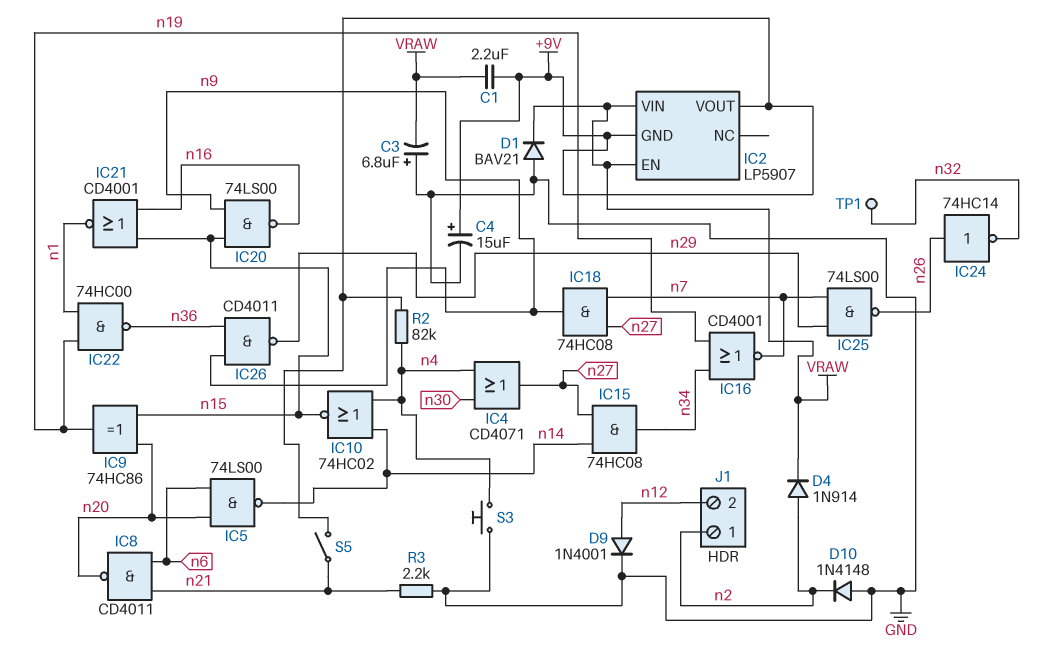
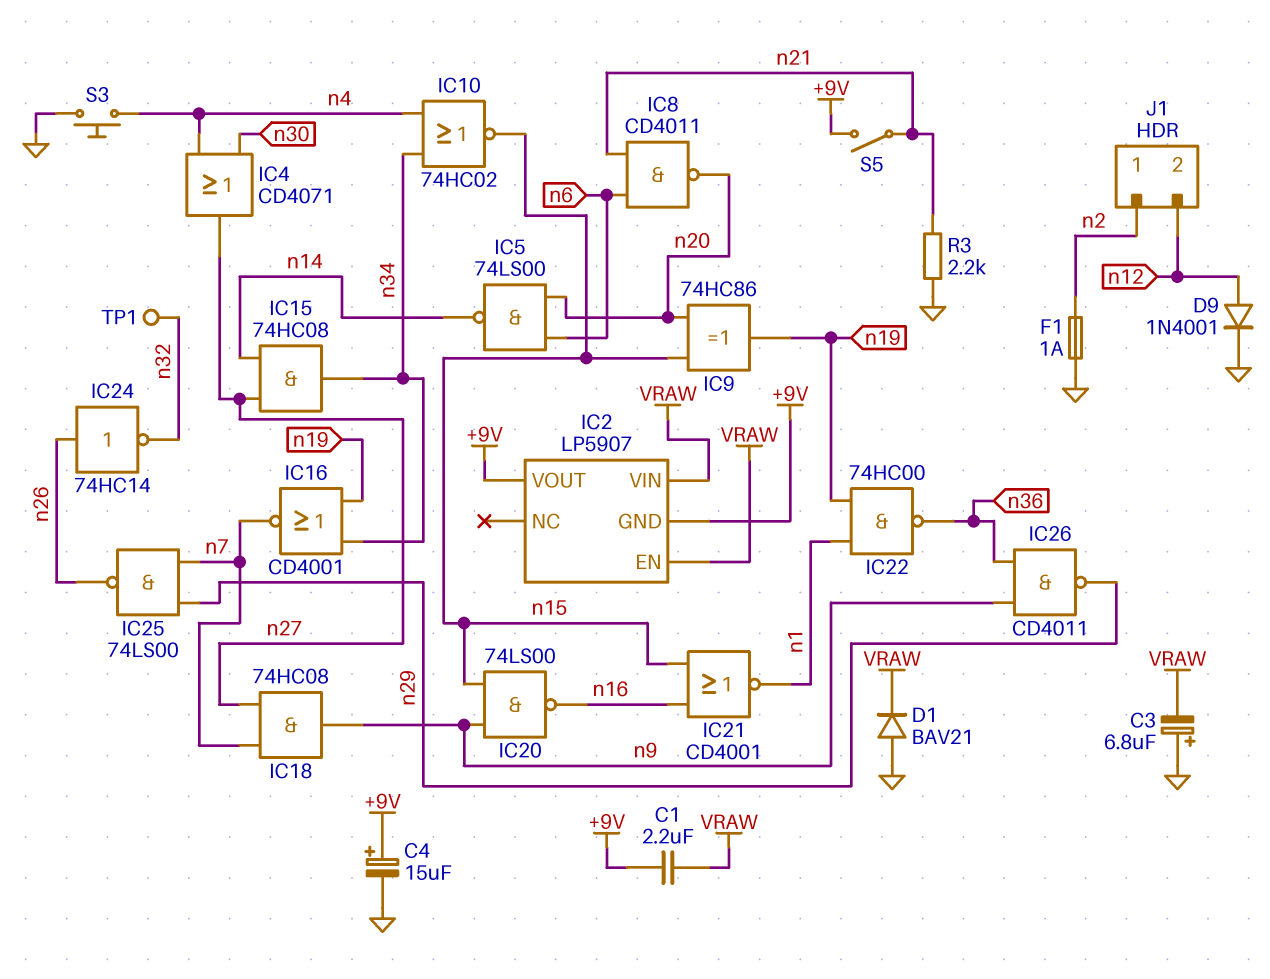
D4: diode 1N914 (A n2, K VRAW) -> none
D10: diode 1N4148 (A GND, K n2) -> none
F1: none -> 1A (GND, n2)
IC10: NOR 74HC02 (in n4, in n14, out n15) -> NOR 74HC02 (in n4, in n34, out n15)
R2: 82k (+9V, n4) -> none

